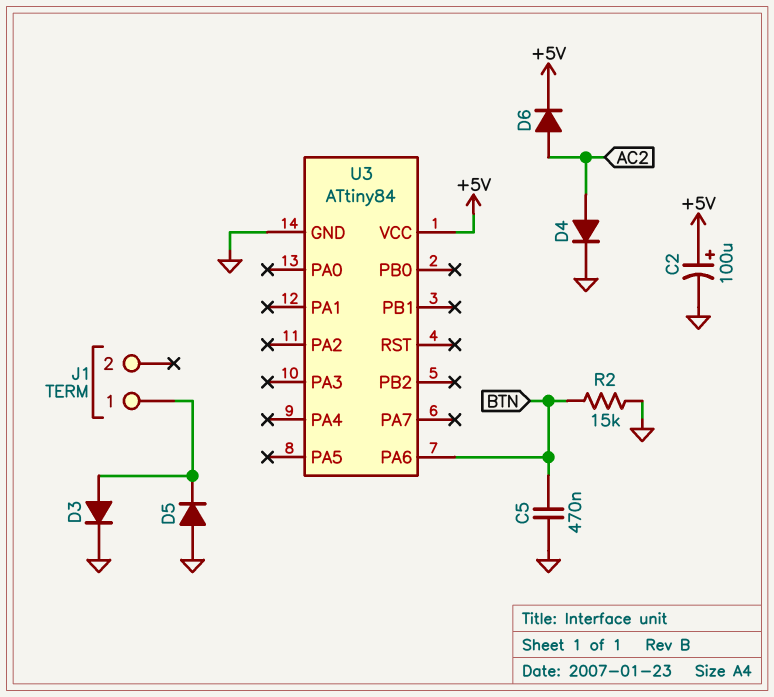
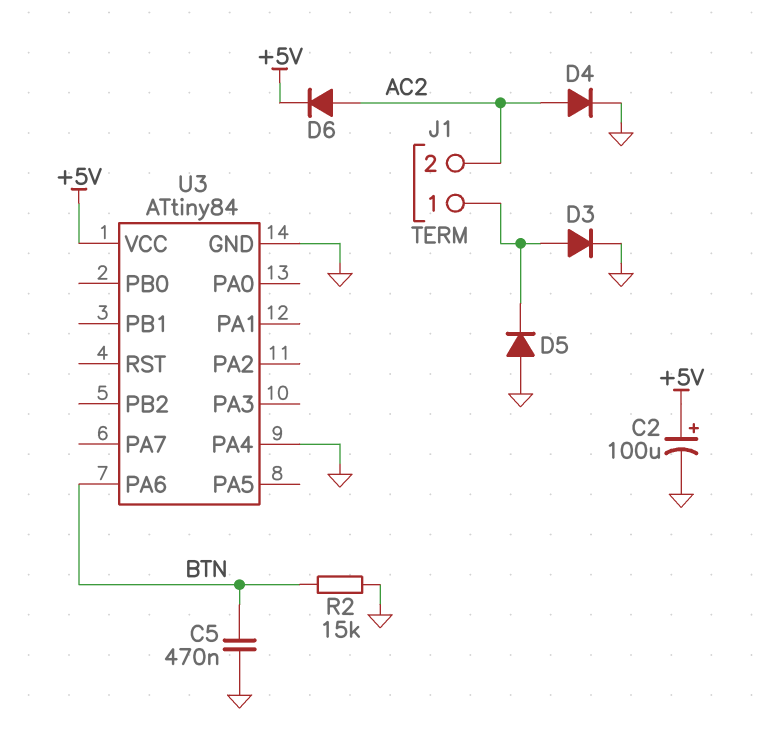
J1 pin 2: none -> AC2
U3 pin PA4: none -> GND

